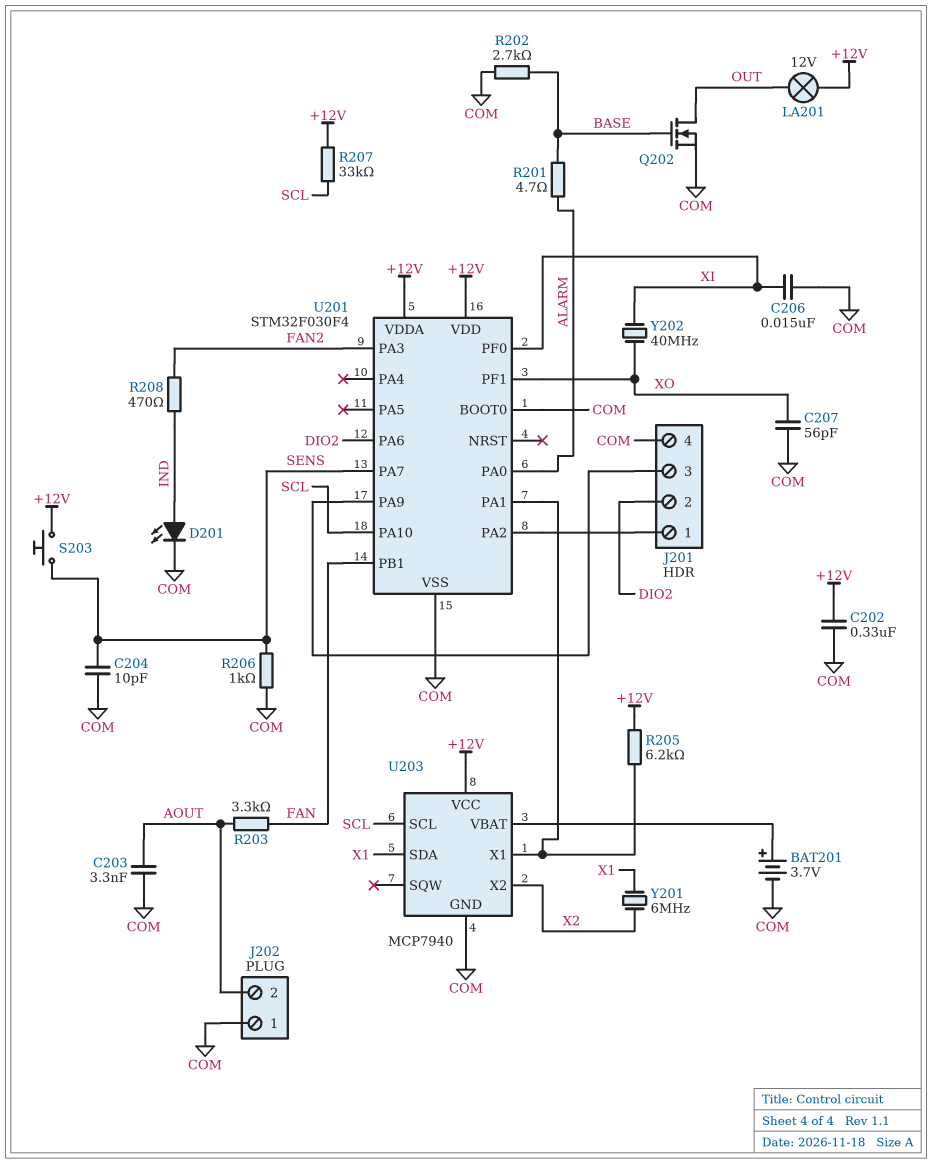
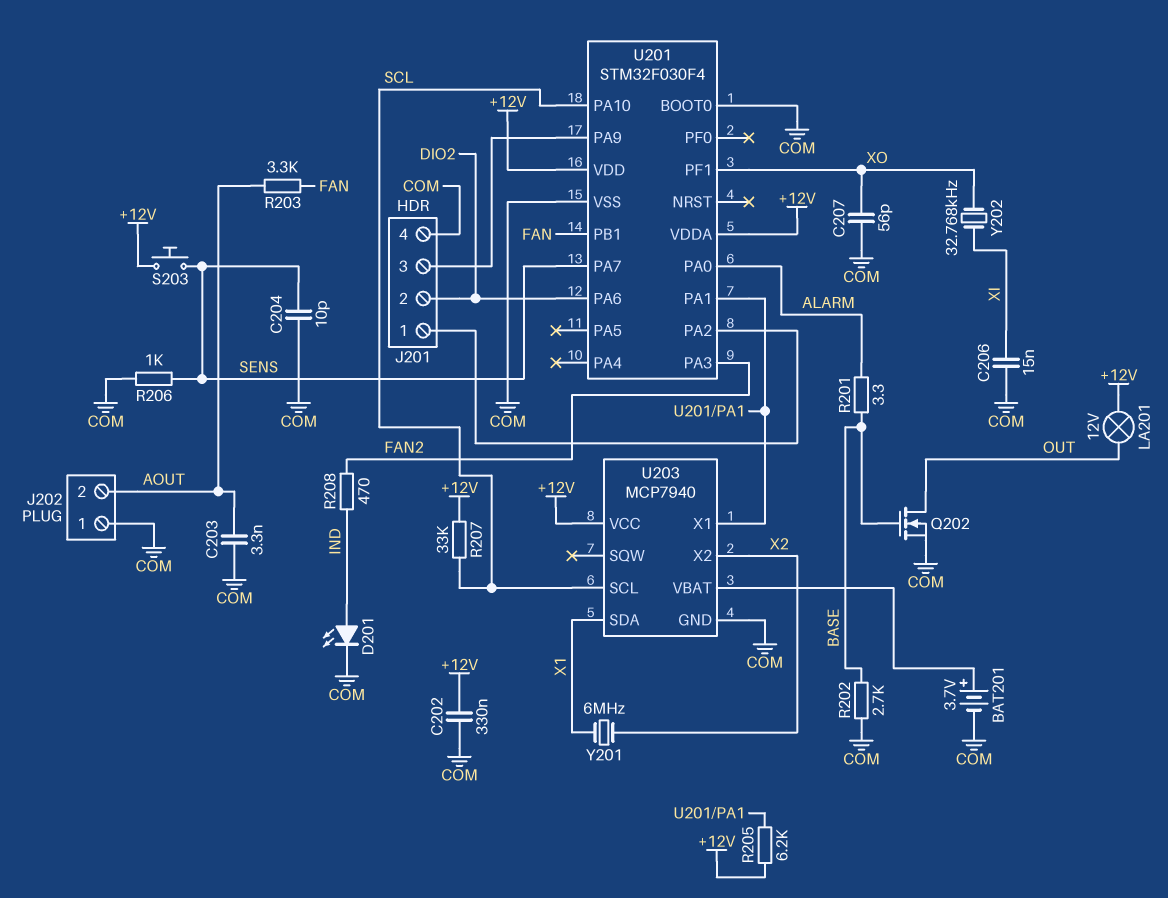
R201: 4.7 (ALARM, BASE) -> 3.3 (ALARM, BASE)
U201 pin PF0: XI -> none
Y202: 40MHz (XI, XO) -> 32.768kHz (XI, XO)

